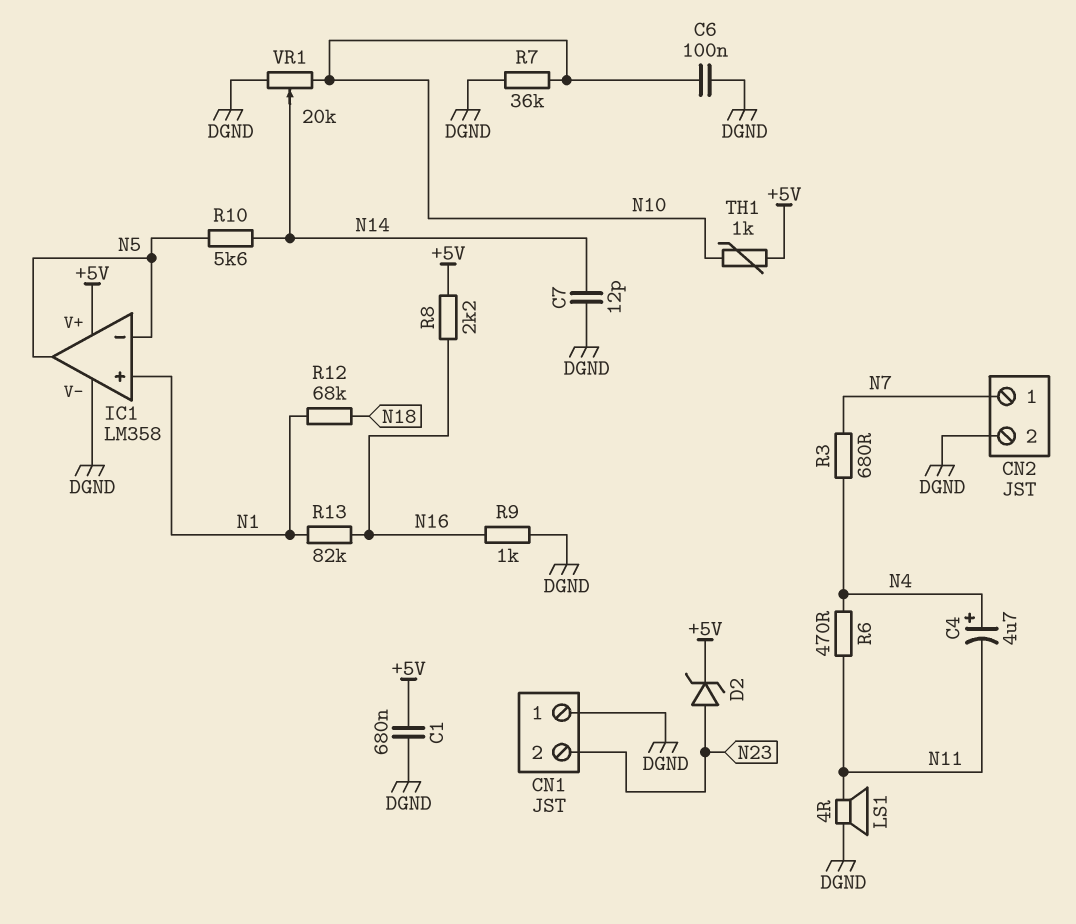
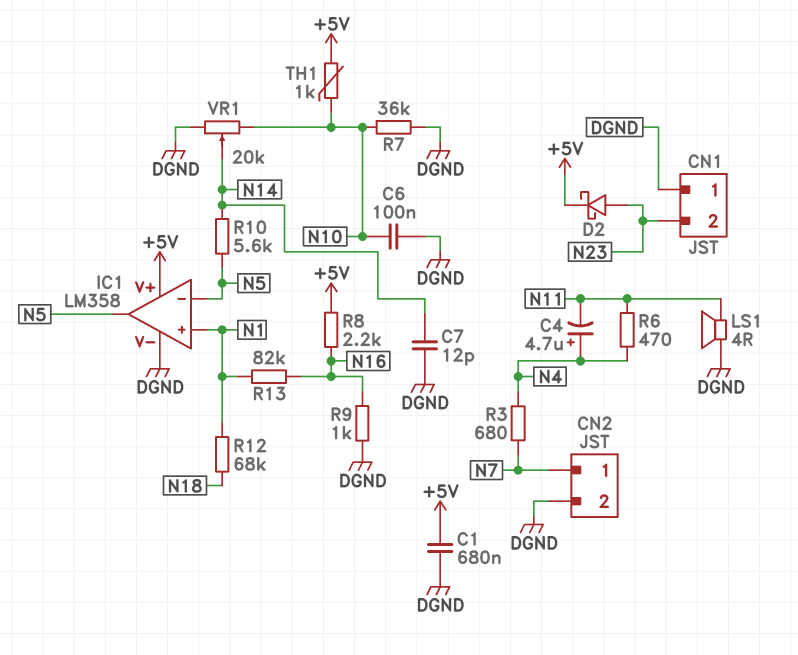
D2: zener (A N23, K +5V) -> schottky (A N23, K +5V)

